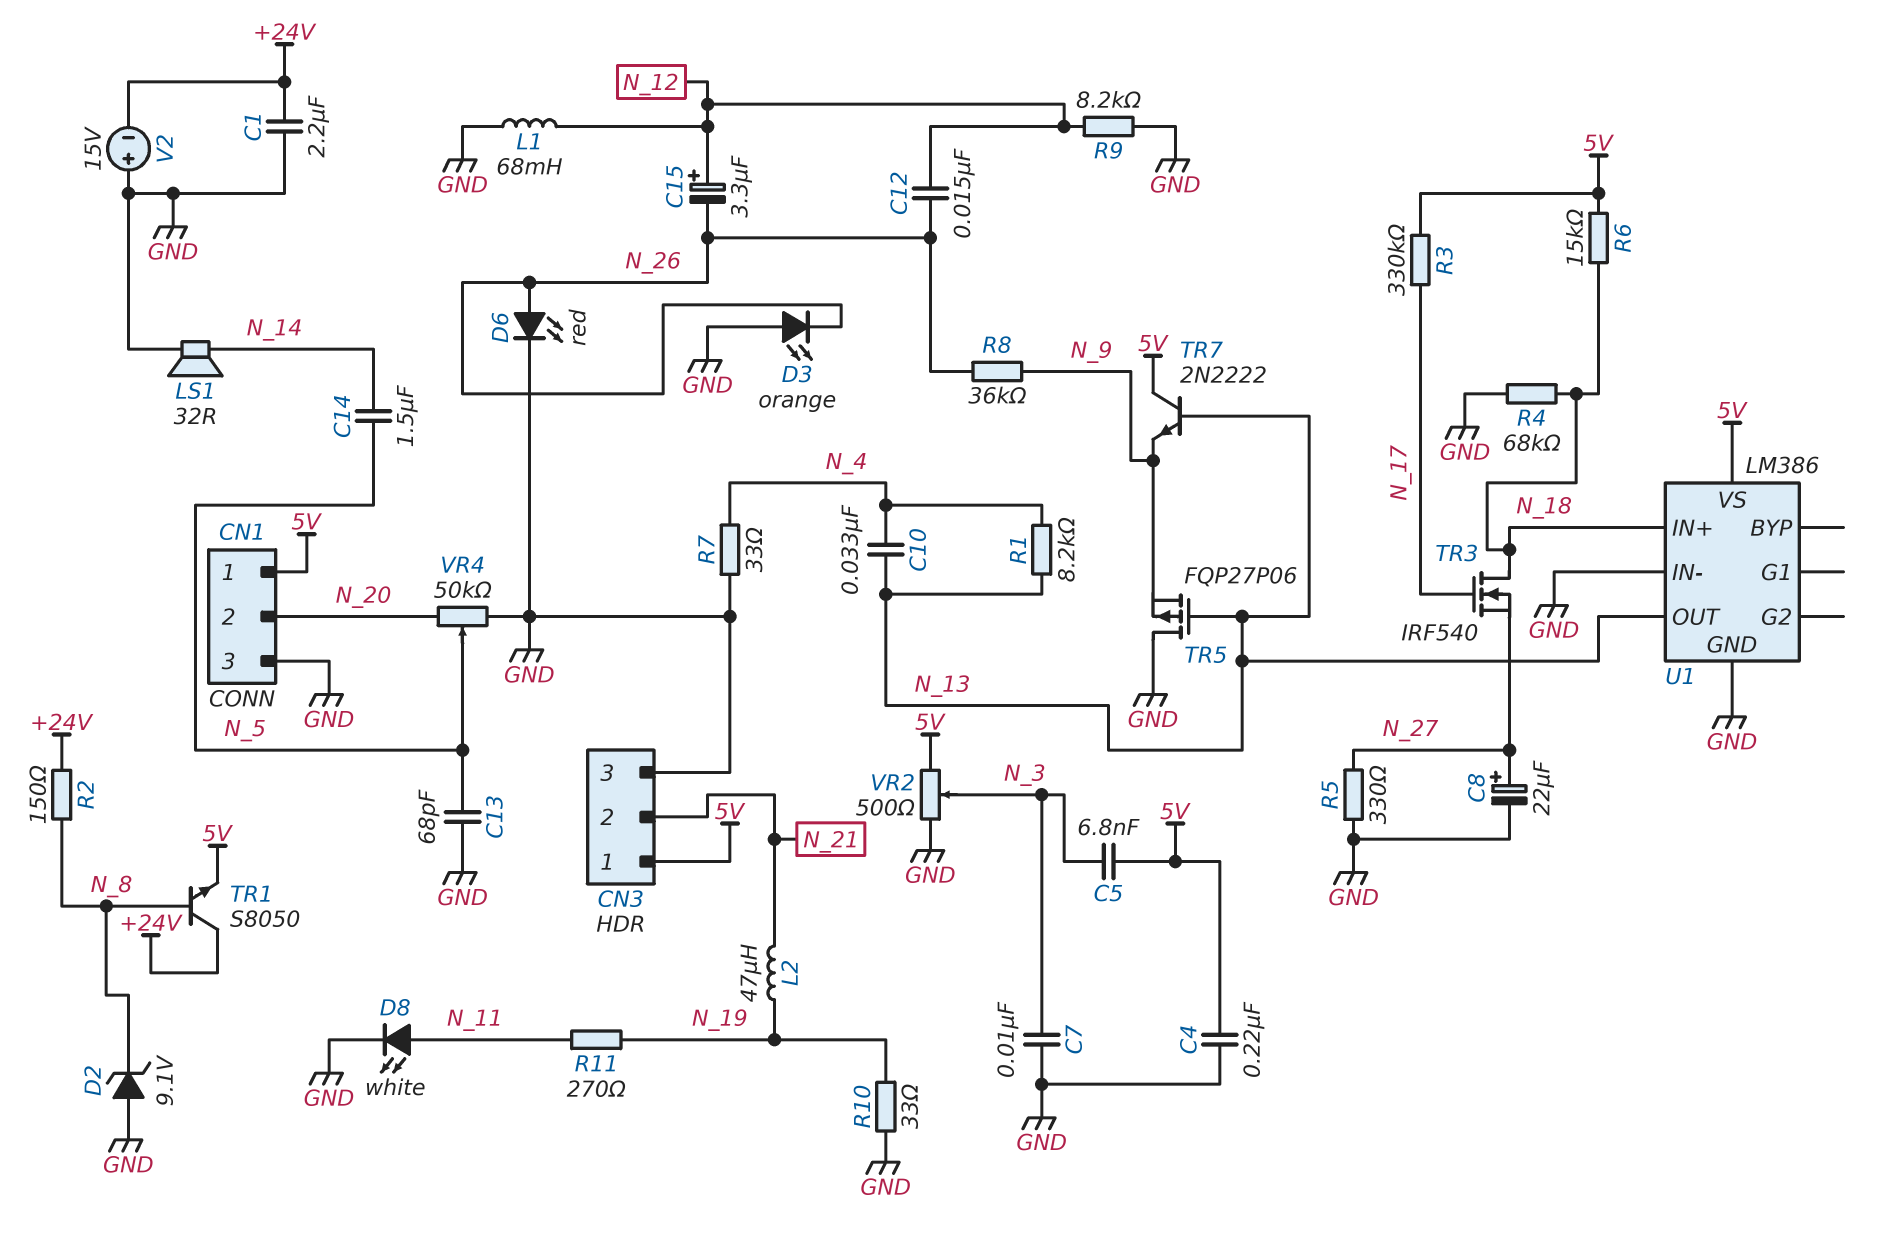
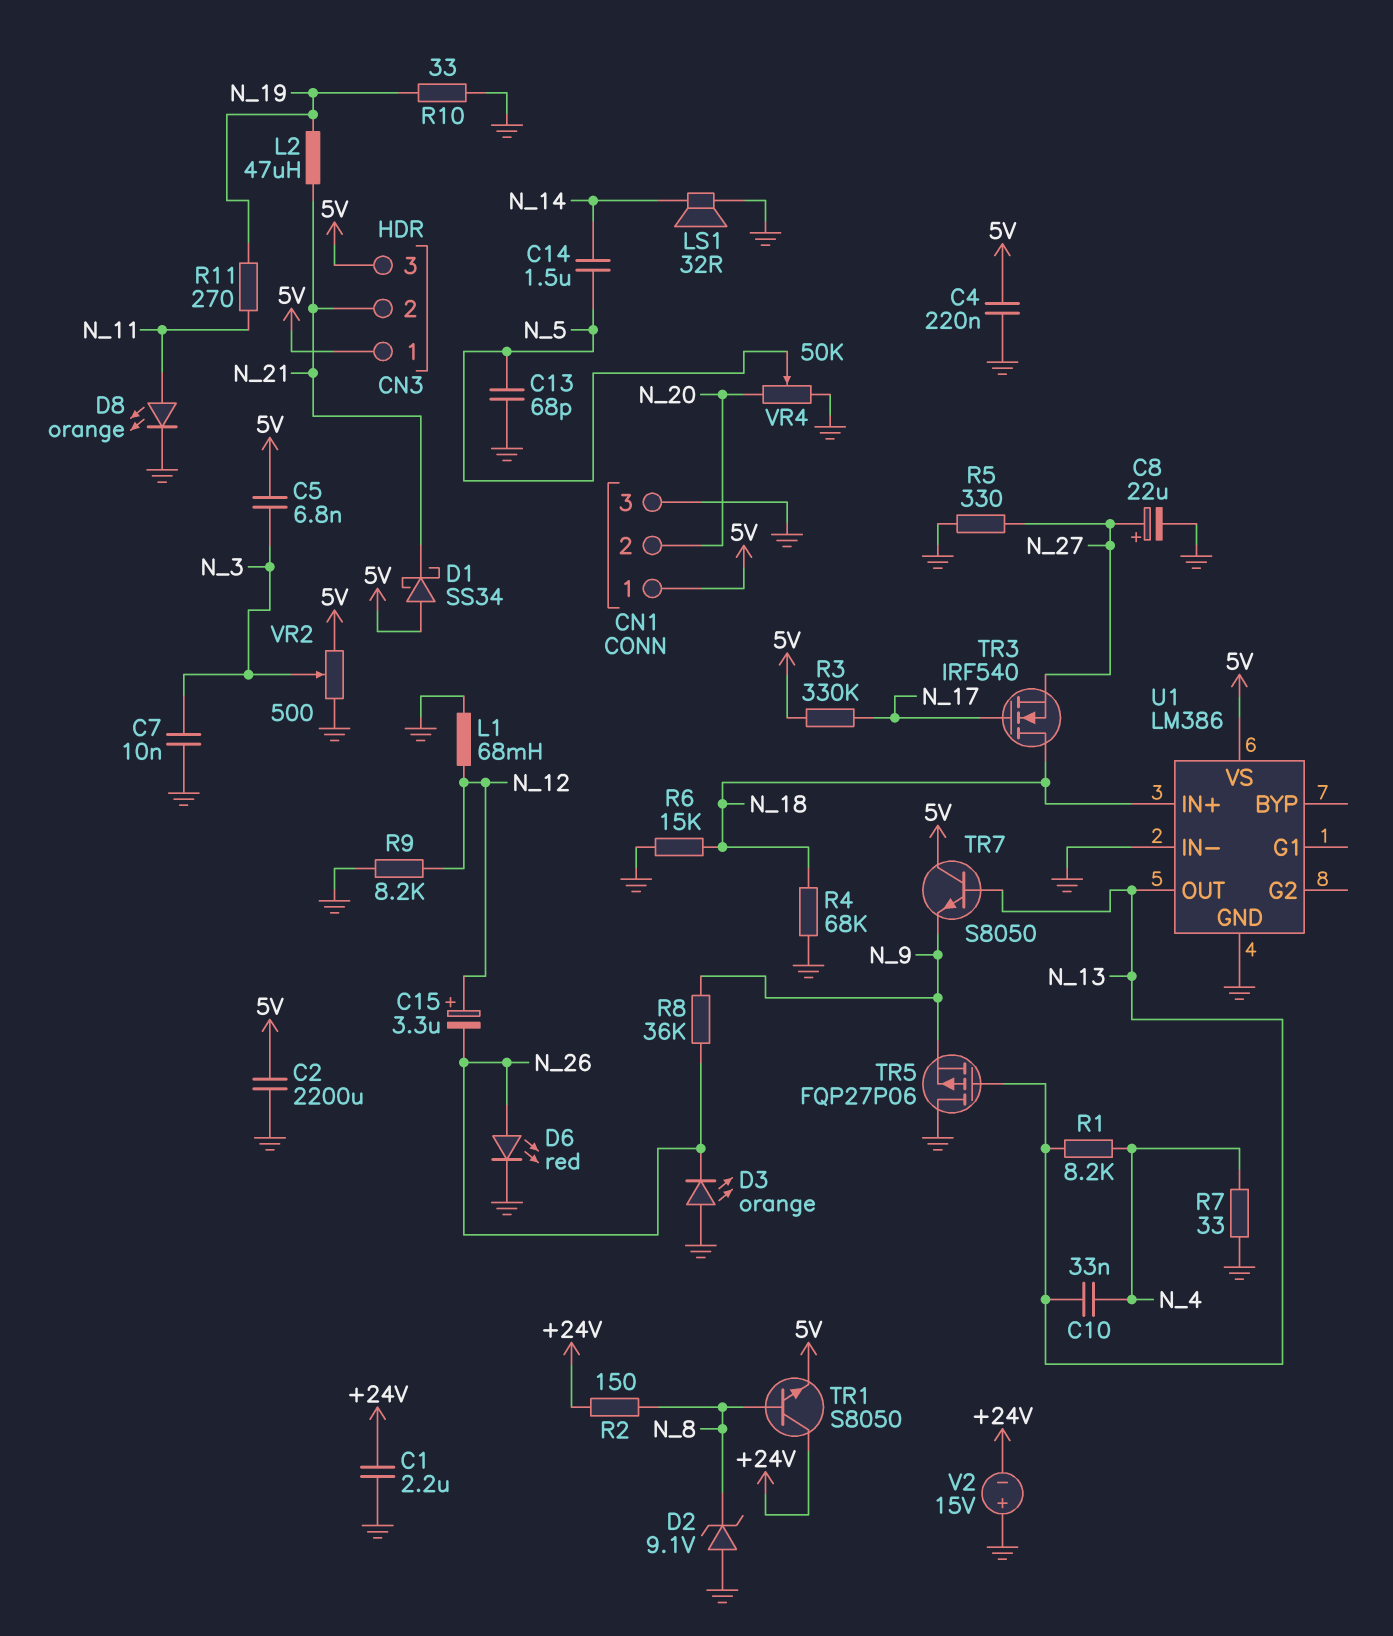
C2: none -> 2200uF (5V, GND)
C12: 15nF (N_12, N_26) -> none
CN3 pin 3: GND -> 5V
D1: none -> schottky SS34 (A 5V, K N_21)
D8: LED white (A N_11, K GND) -> LED orange (A N_11, K GND)
R6: 15k (5V, N_18) -> 15k (GND, N_18)
TR7: NPN 2N2222 (B N_13, C 5V, E N_9) -> NPN S8050 (B N_13, C 5V, E N_9)

